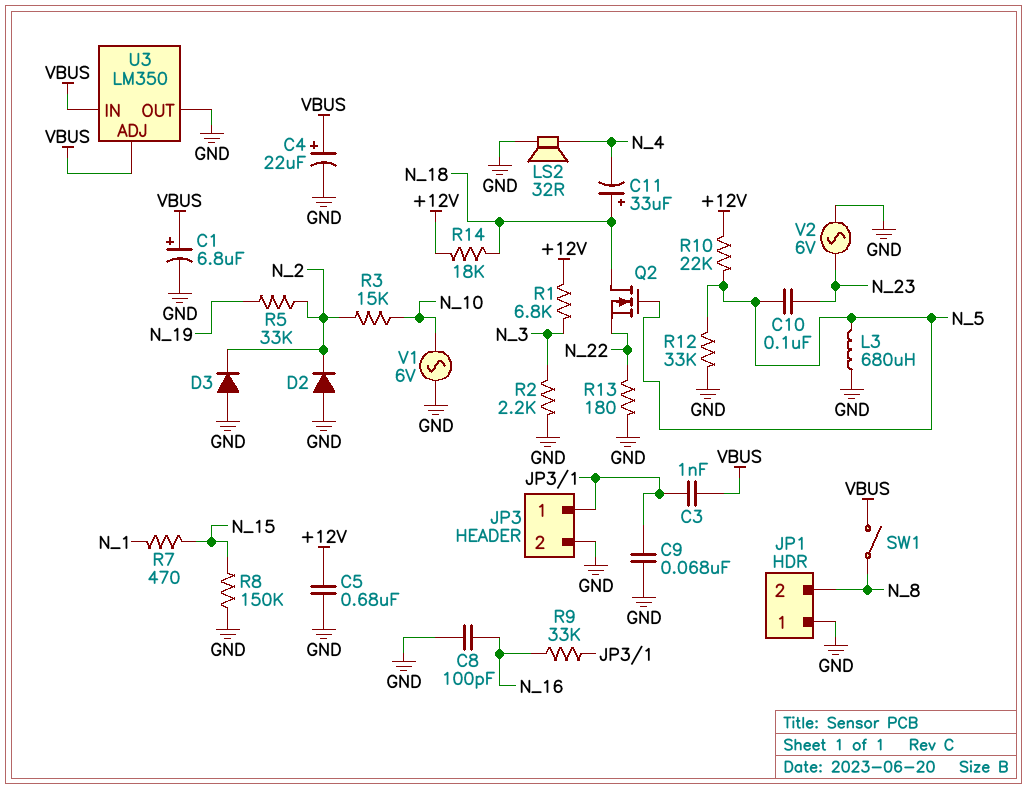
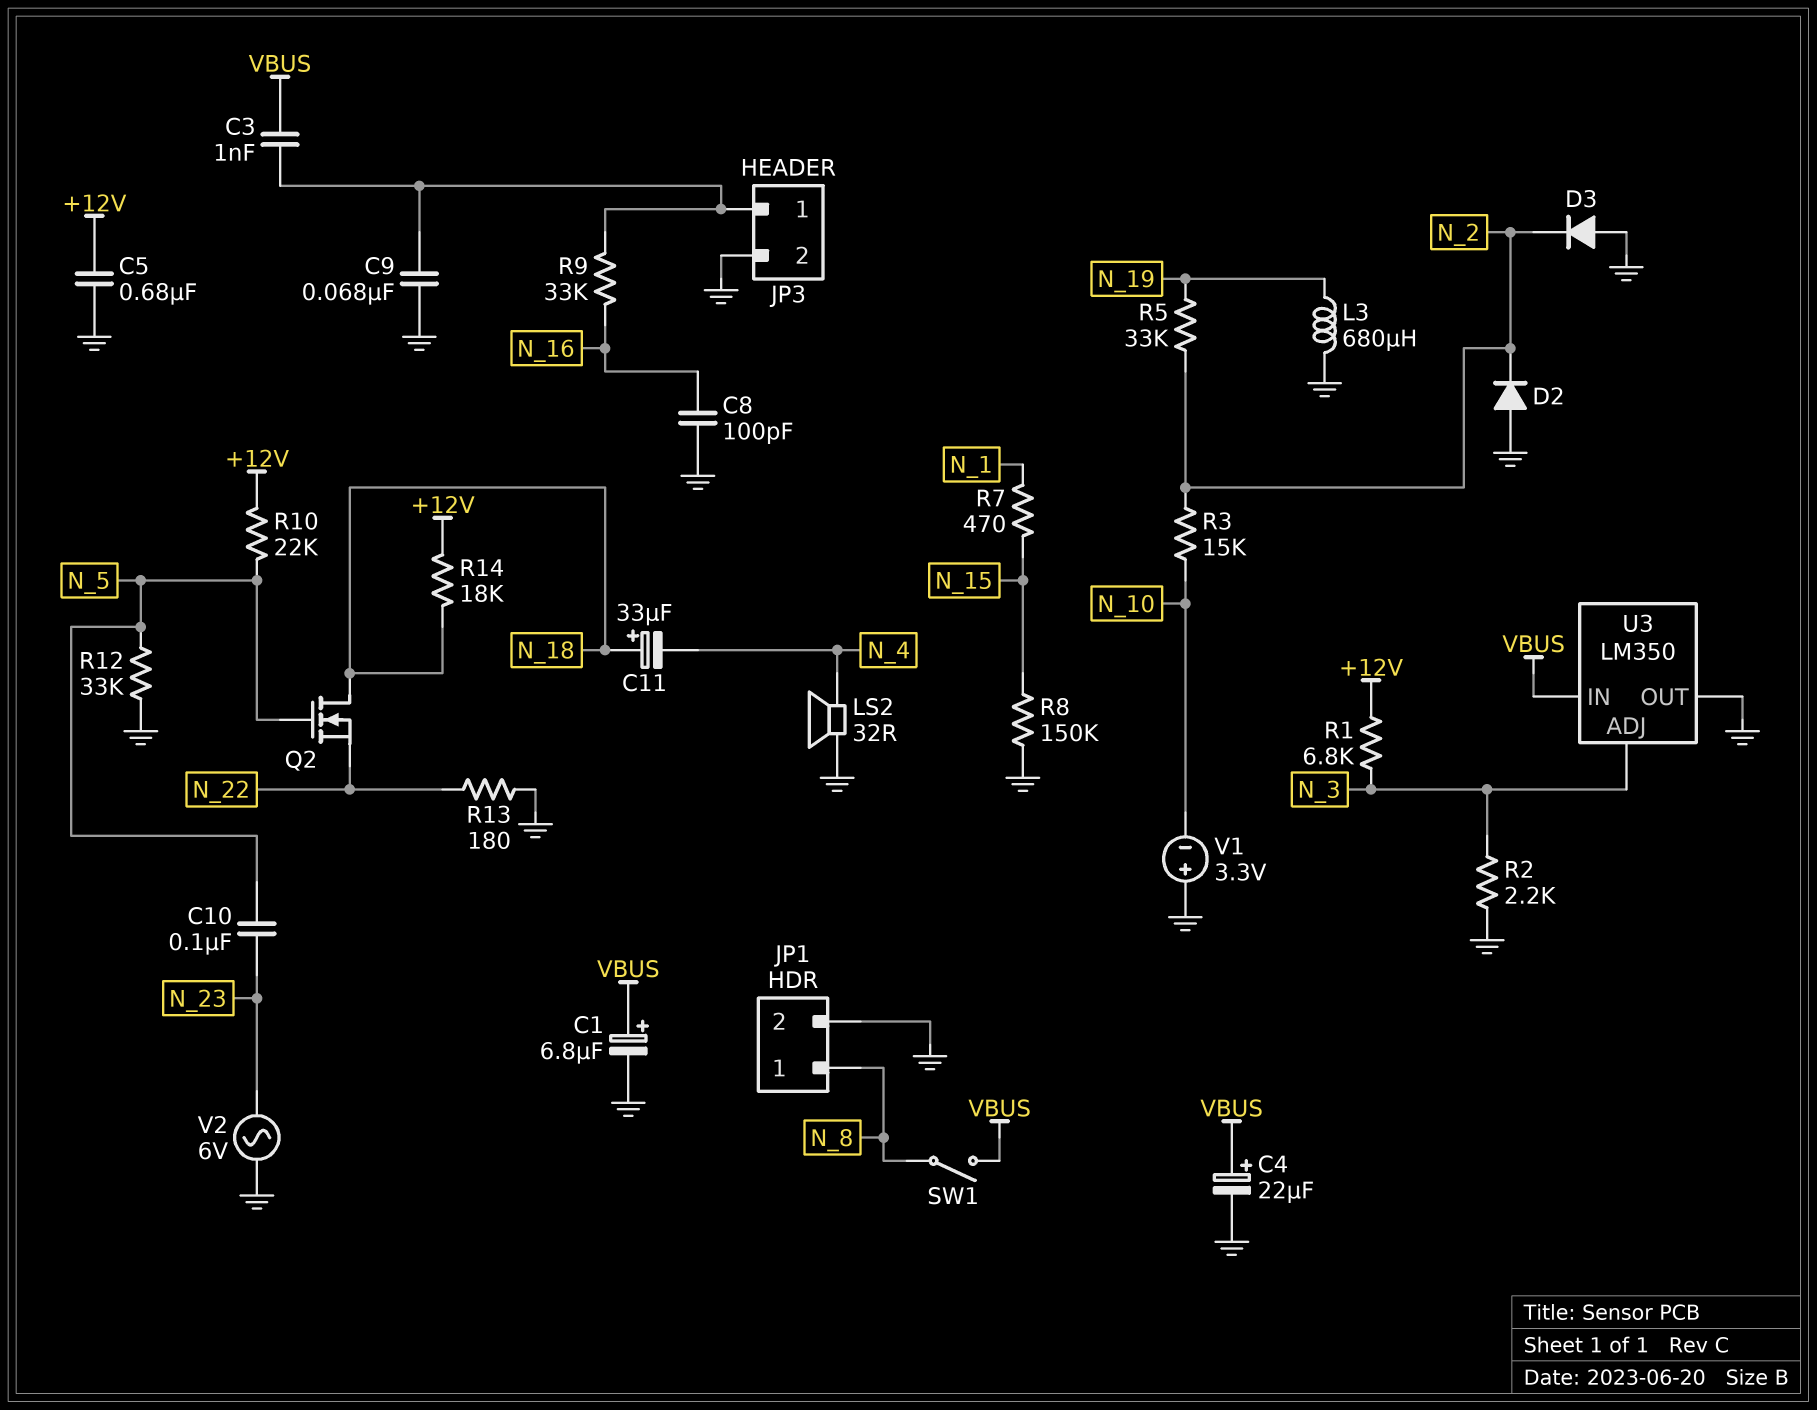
JP1 pin 1: GND -> N_8
JP1 pin 2: N_8 -> GND
L3: 680uH (GND, N_5) -> 680uH (GND, N_19)
U3 pin ADJ: VBUS -> N_3
V1: AC 6V (GND, N_10) -> 3.3V (plus GND, minus N_10)

